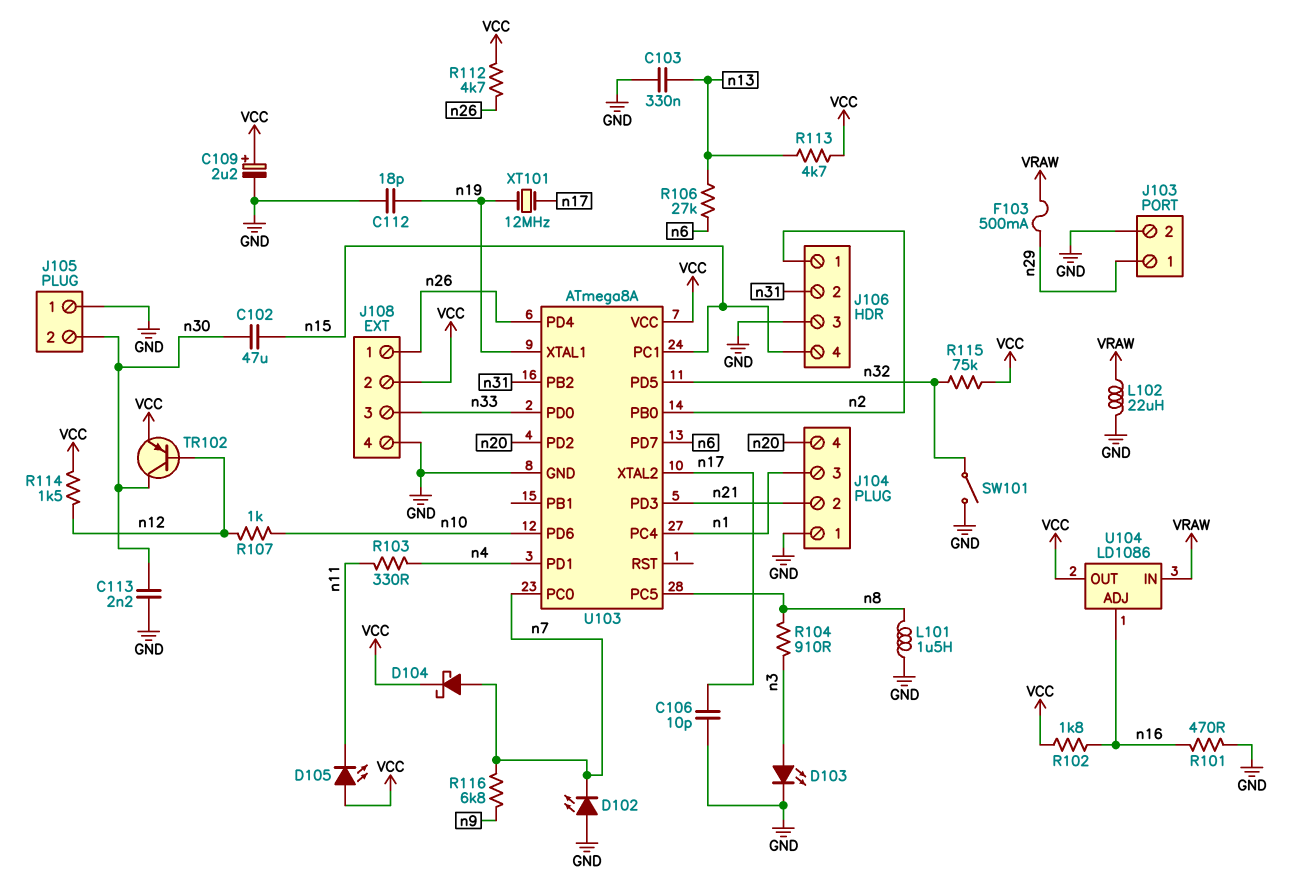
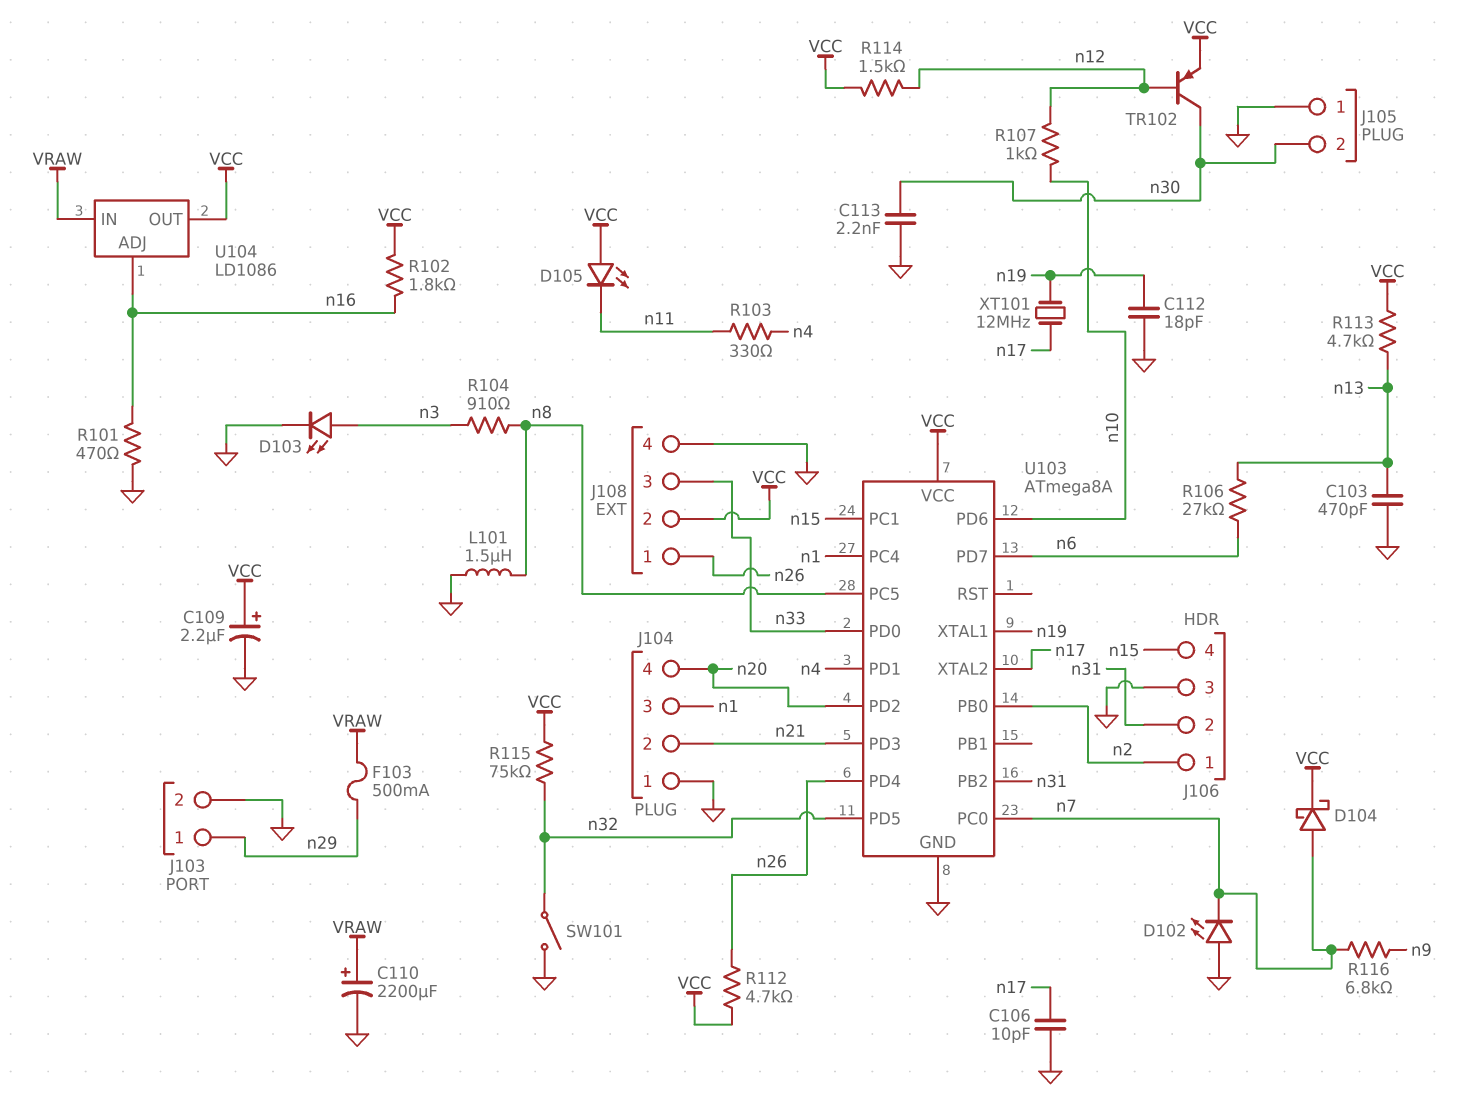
C102: 47uF (n15, n30) -> none
C103: 330nF (GND, n13) -> 470pF (GND, n13)
C110: none -> 2200uF (plus VRAW, minus GND)
L102: 22uH (GND, VRAW) -> none

